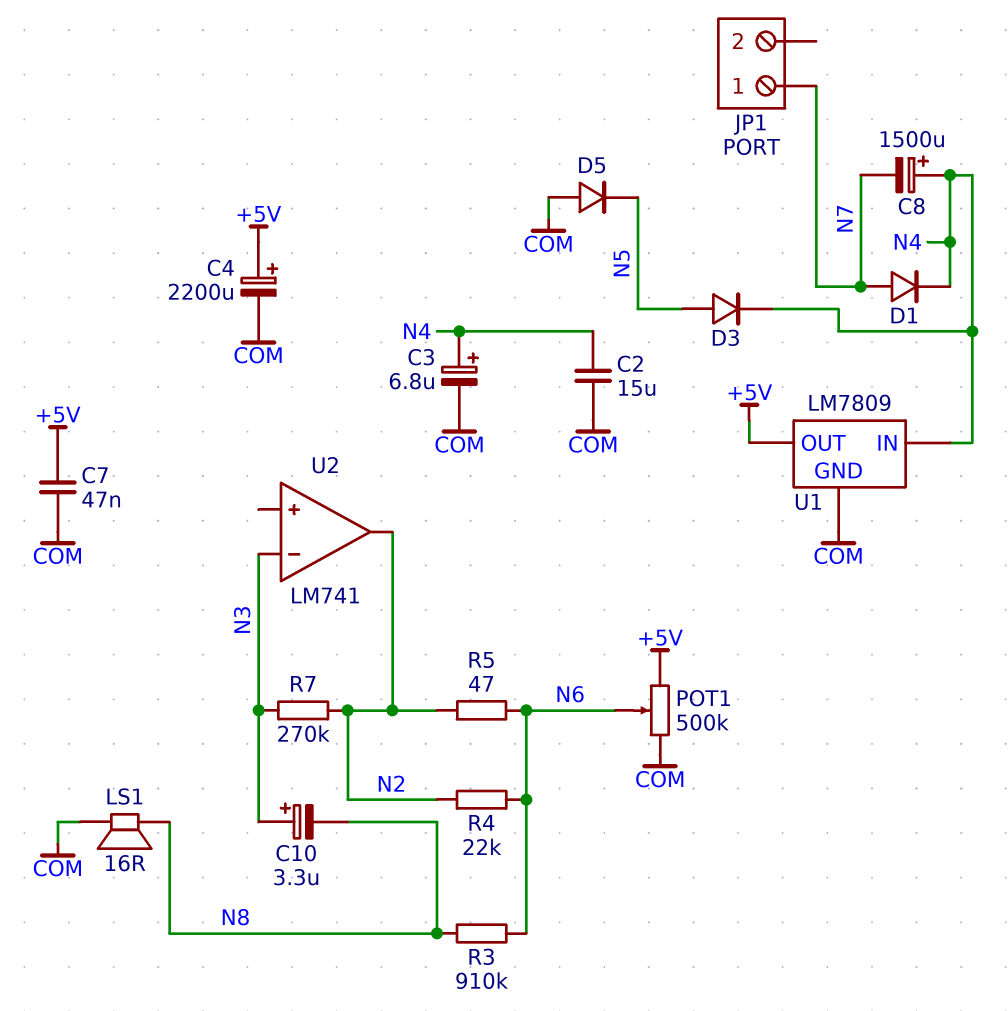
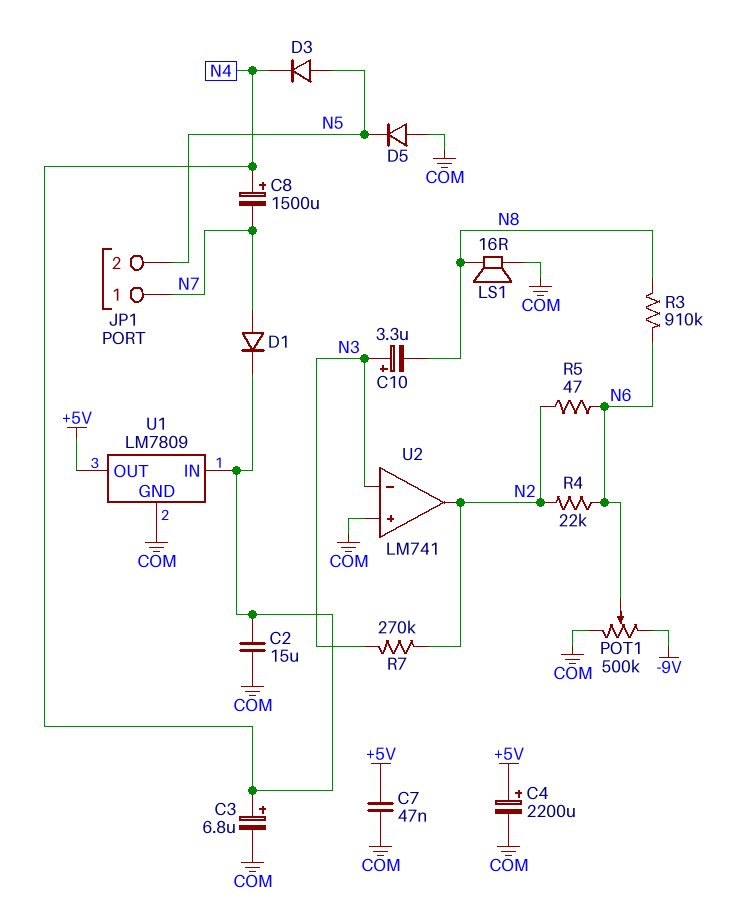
JP1 pin 2: none -> N5
POT1: 500k (+5V, COM, wiper N6) -> 500k (-9V, COM, wiper N6)
U2 pin in+: none -> COM

